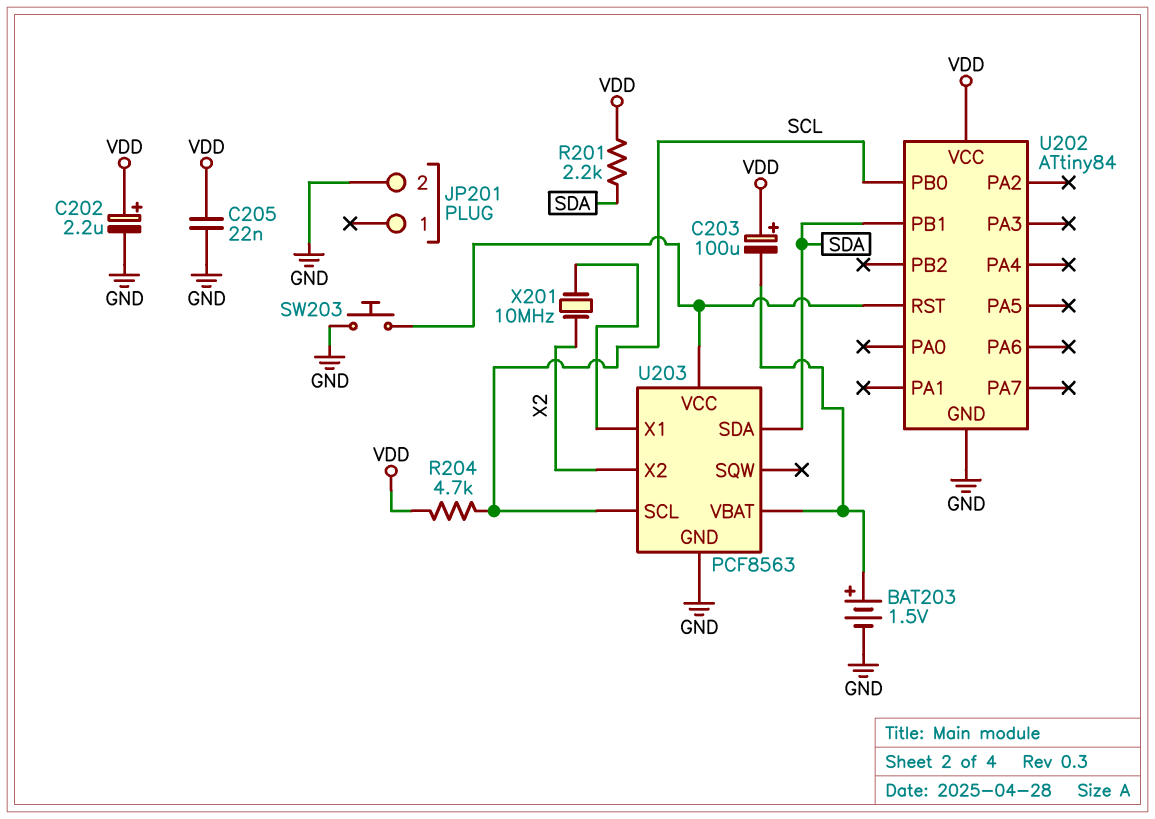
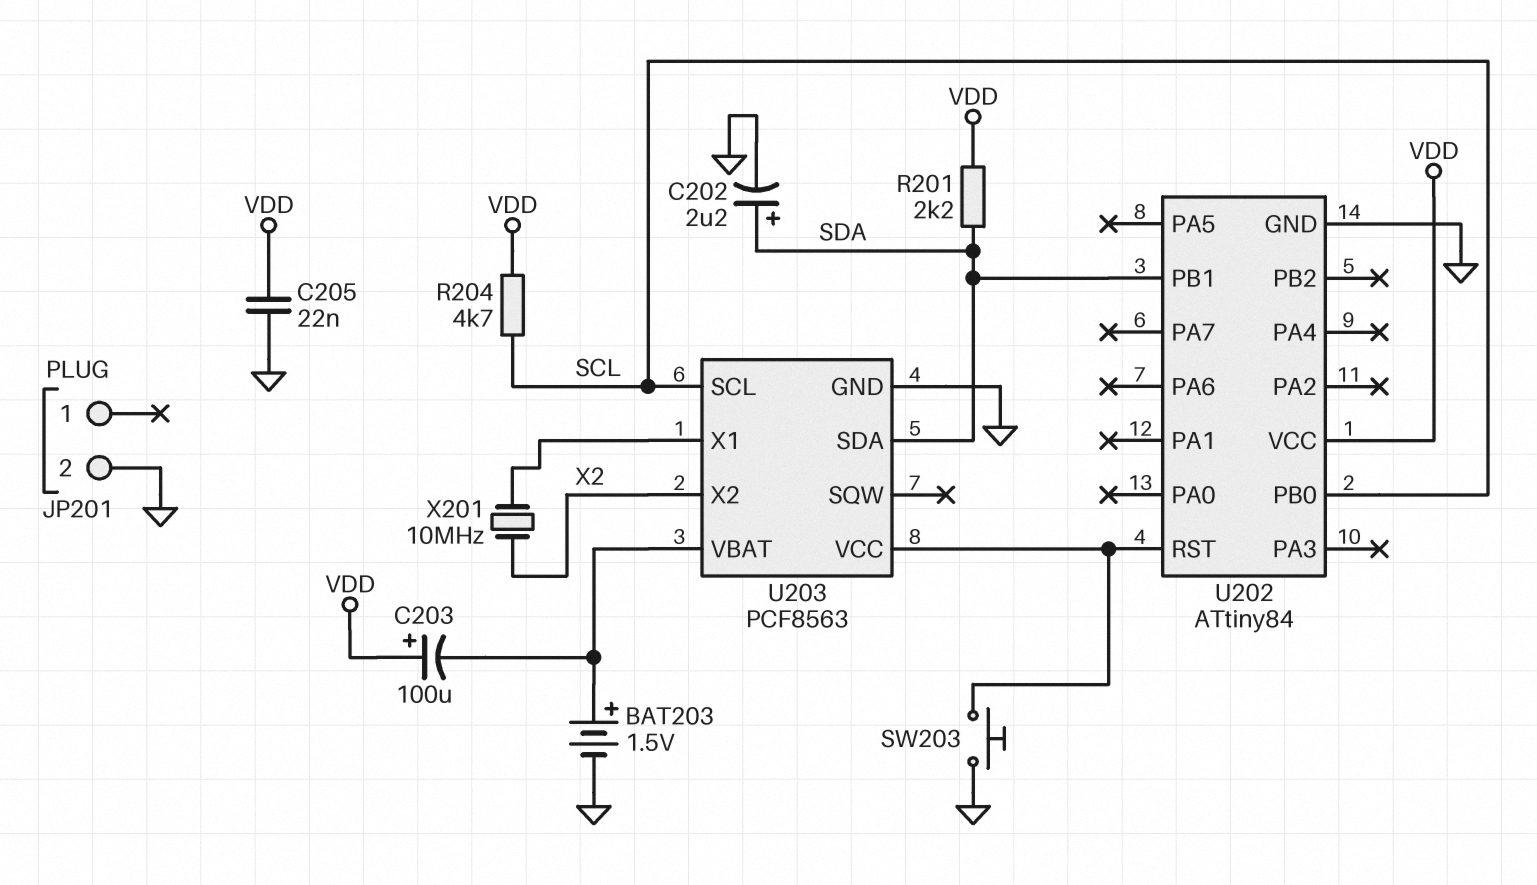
C202: 2.2uF (plus VDD, minus GND) -> 2.2uF (plus SDA, minus GND)

